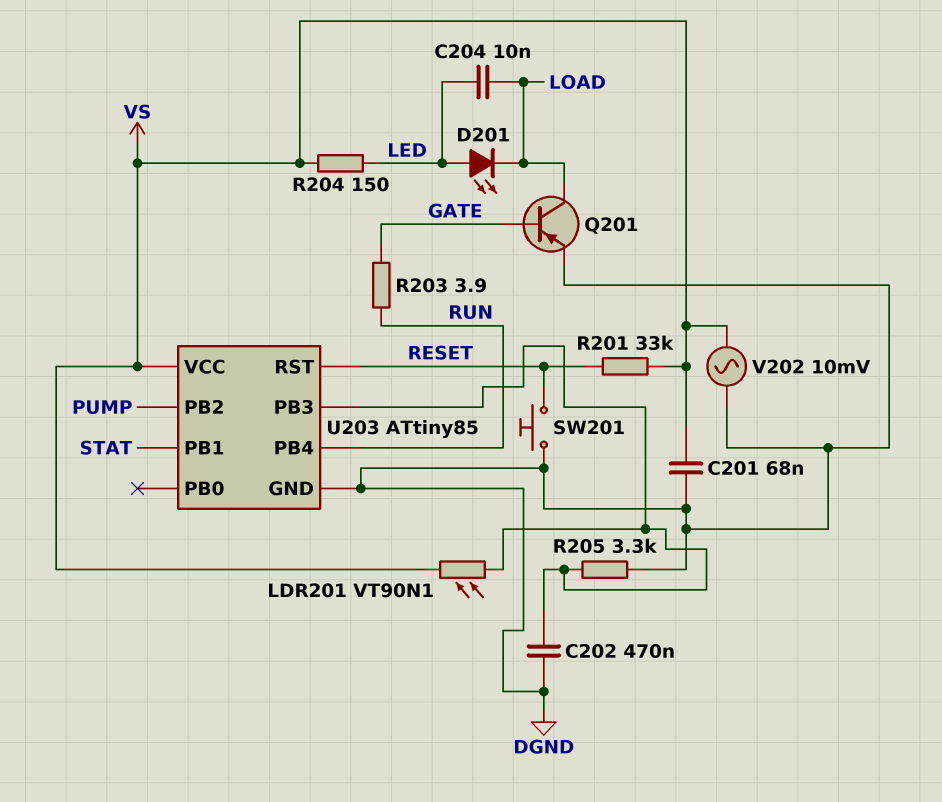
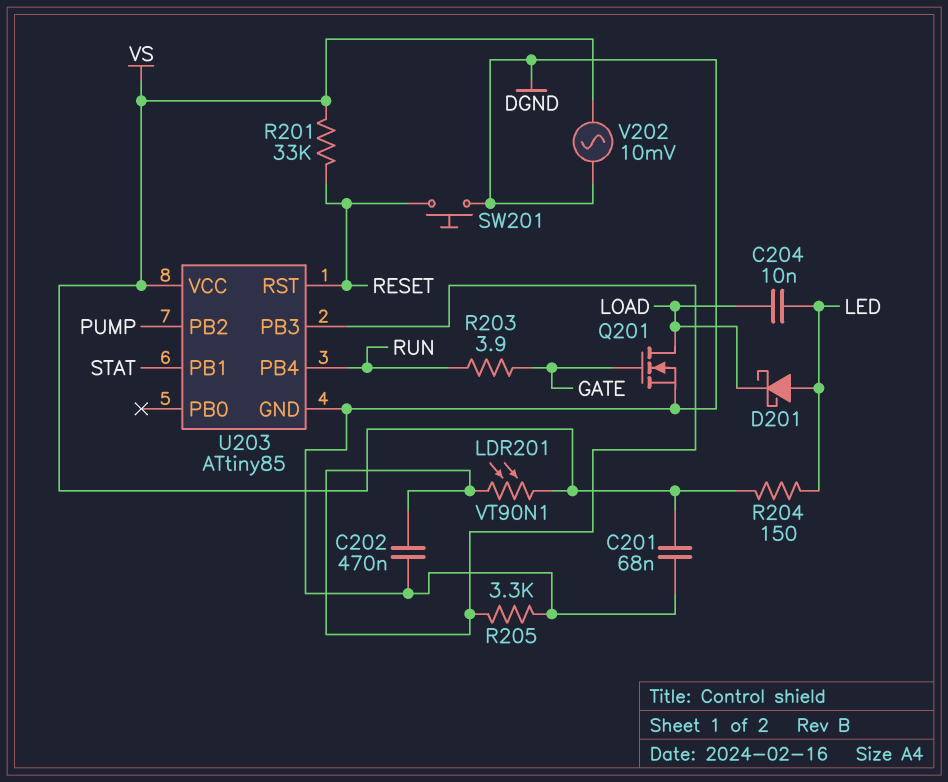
D201: LED (A LED, K LOAD) -> schottky (A LED, K LOAD)
Q201: PNP (B GATE, C LOAD, E DGND) -> NMOS (G GATE, D LOAD, S DGND)

